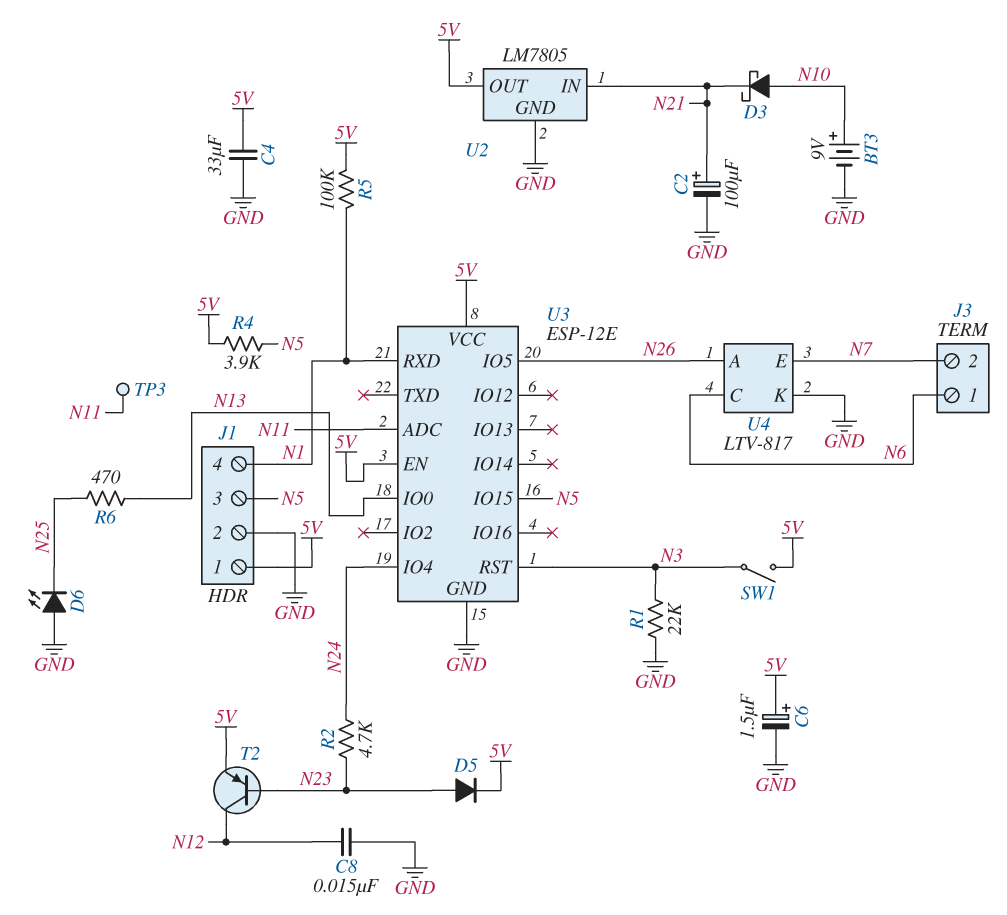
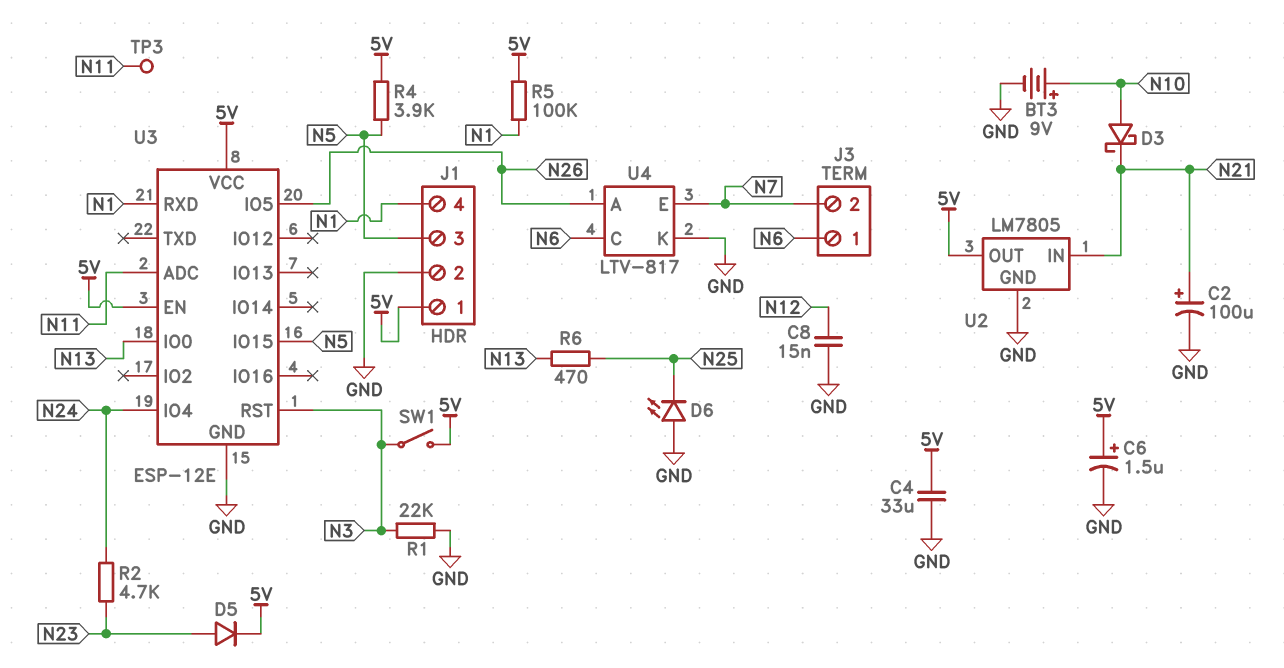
T2: PNP (B N23, C N12, E 5V) -> none

